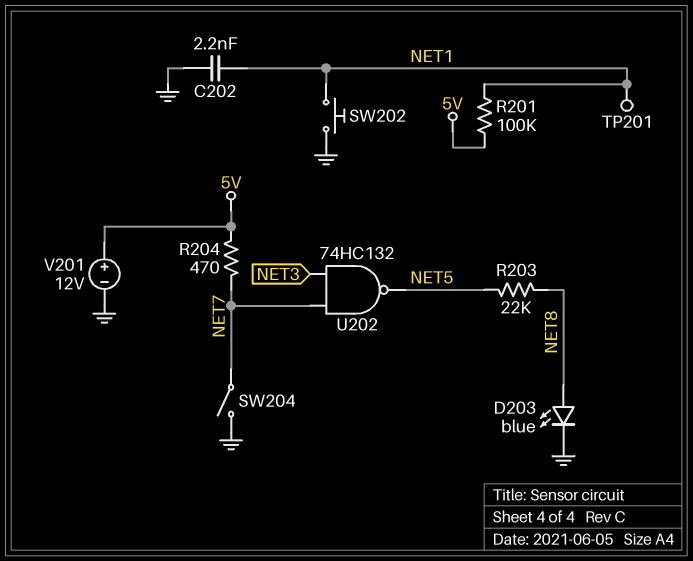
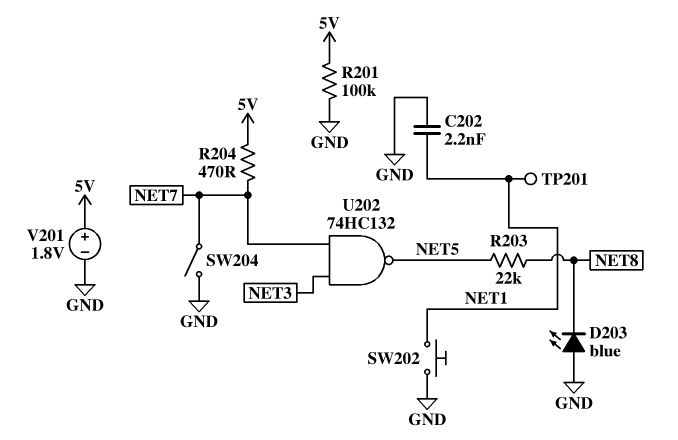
D203: LED blue (A NET8, K GND) -> LED blue (A GND, K NET8)
R201: 100k (5V, NET1) -> 100k (5V, GND)
V201: 12V (plus 5V, minus GND) -> 1.8V (plus 5V, minus GND)

